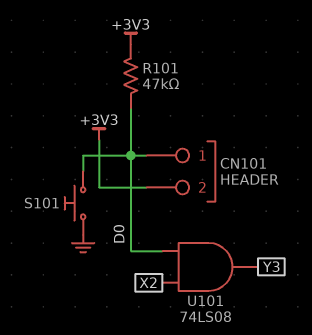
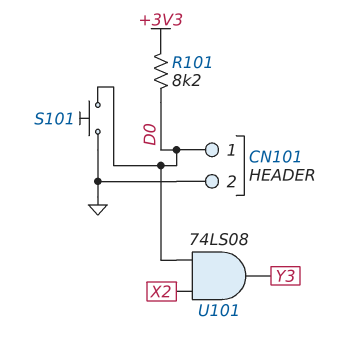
CN101 pin 2: +3V3 -> GND
R101: 47k (+3V3, D0) -> 8.2k (+3V3, D0)

